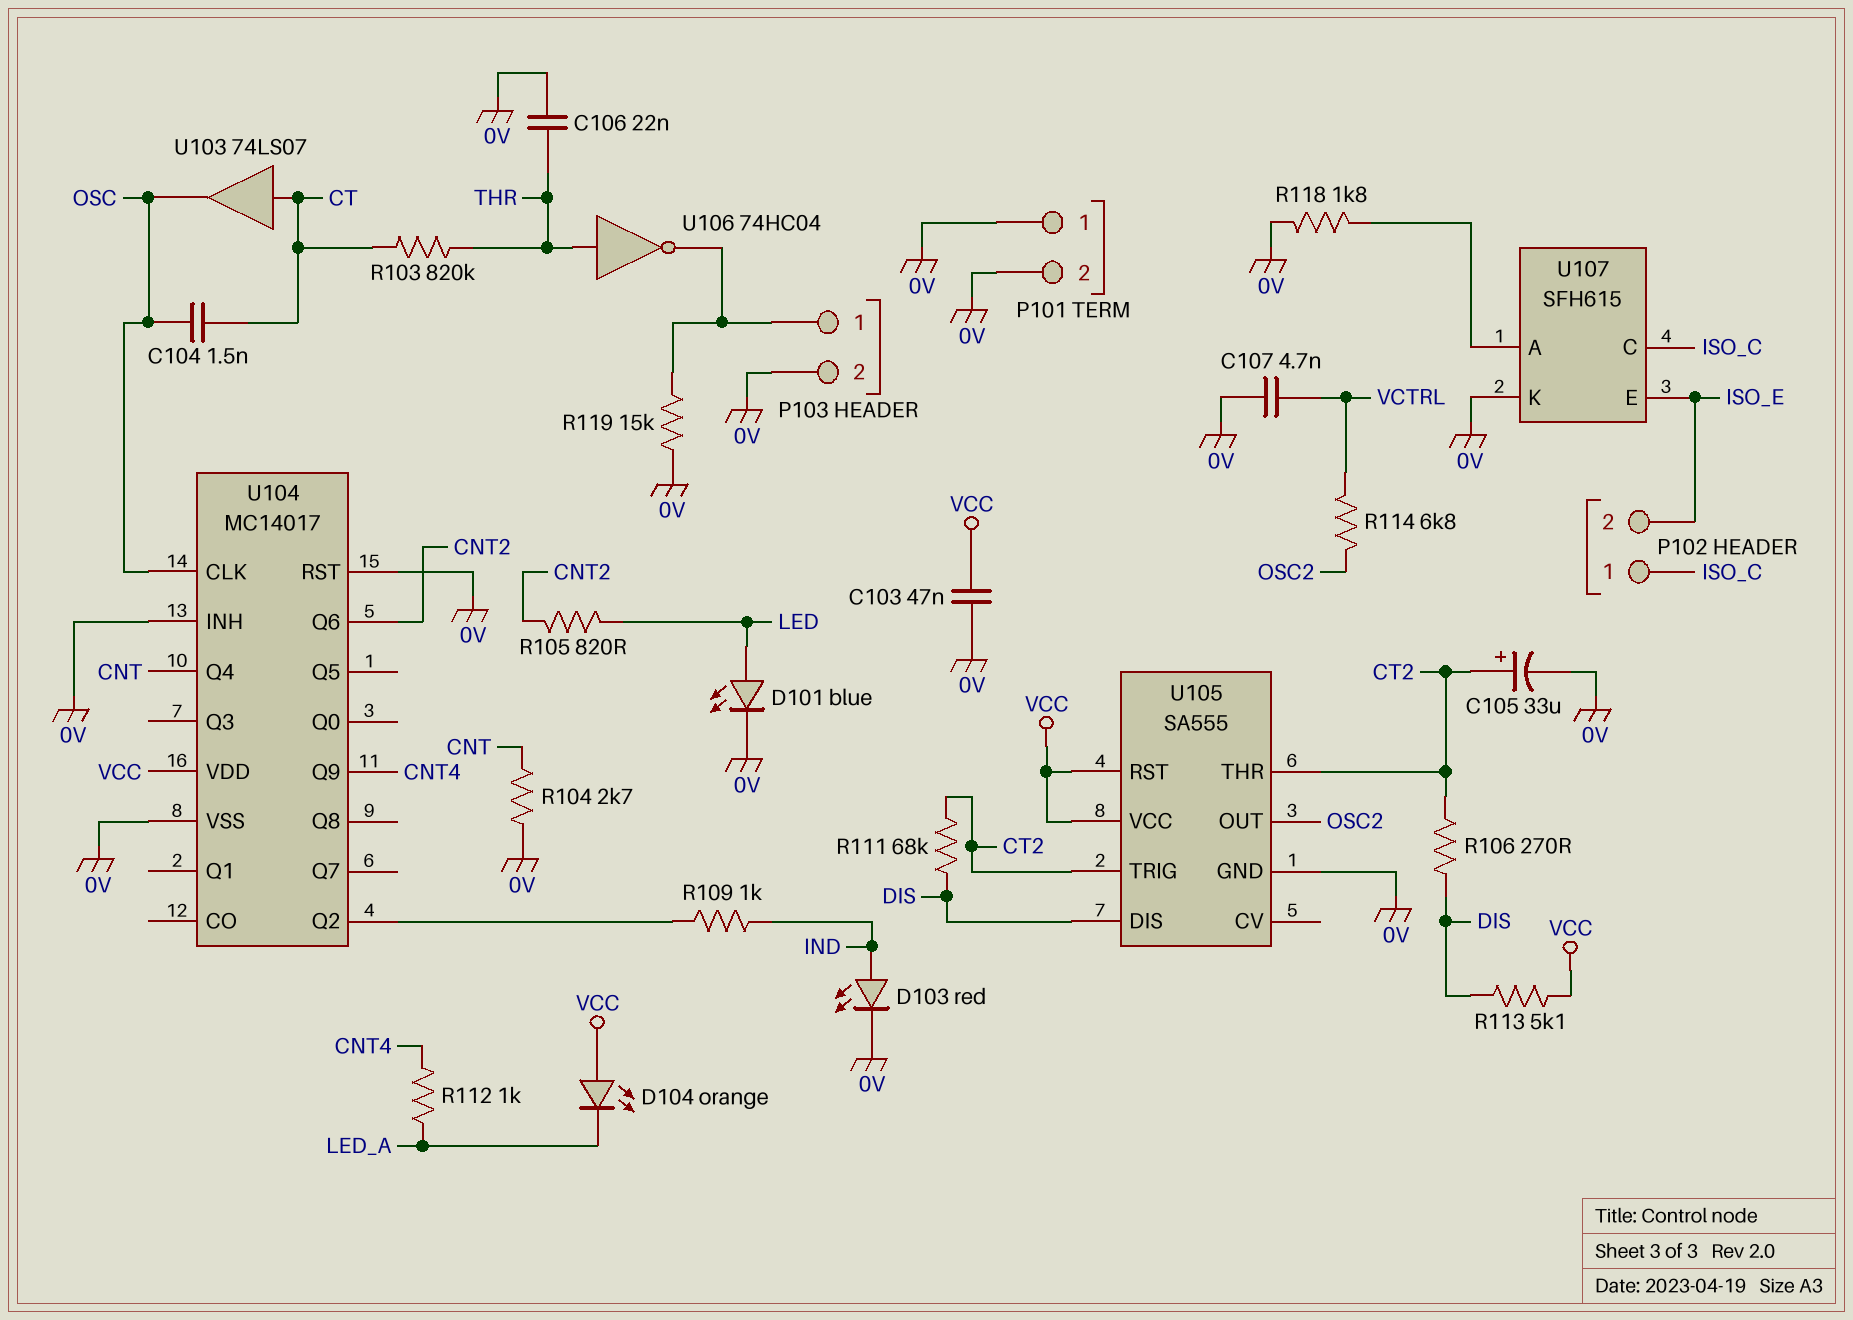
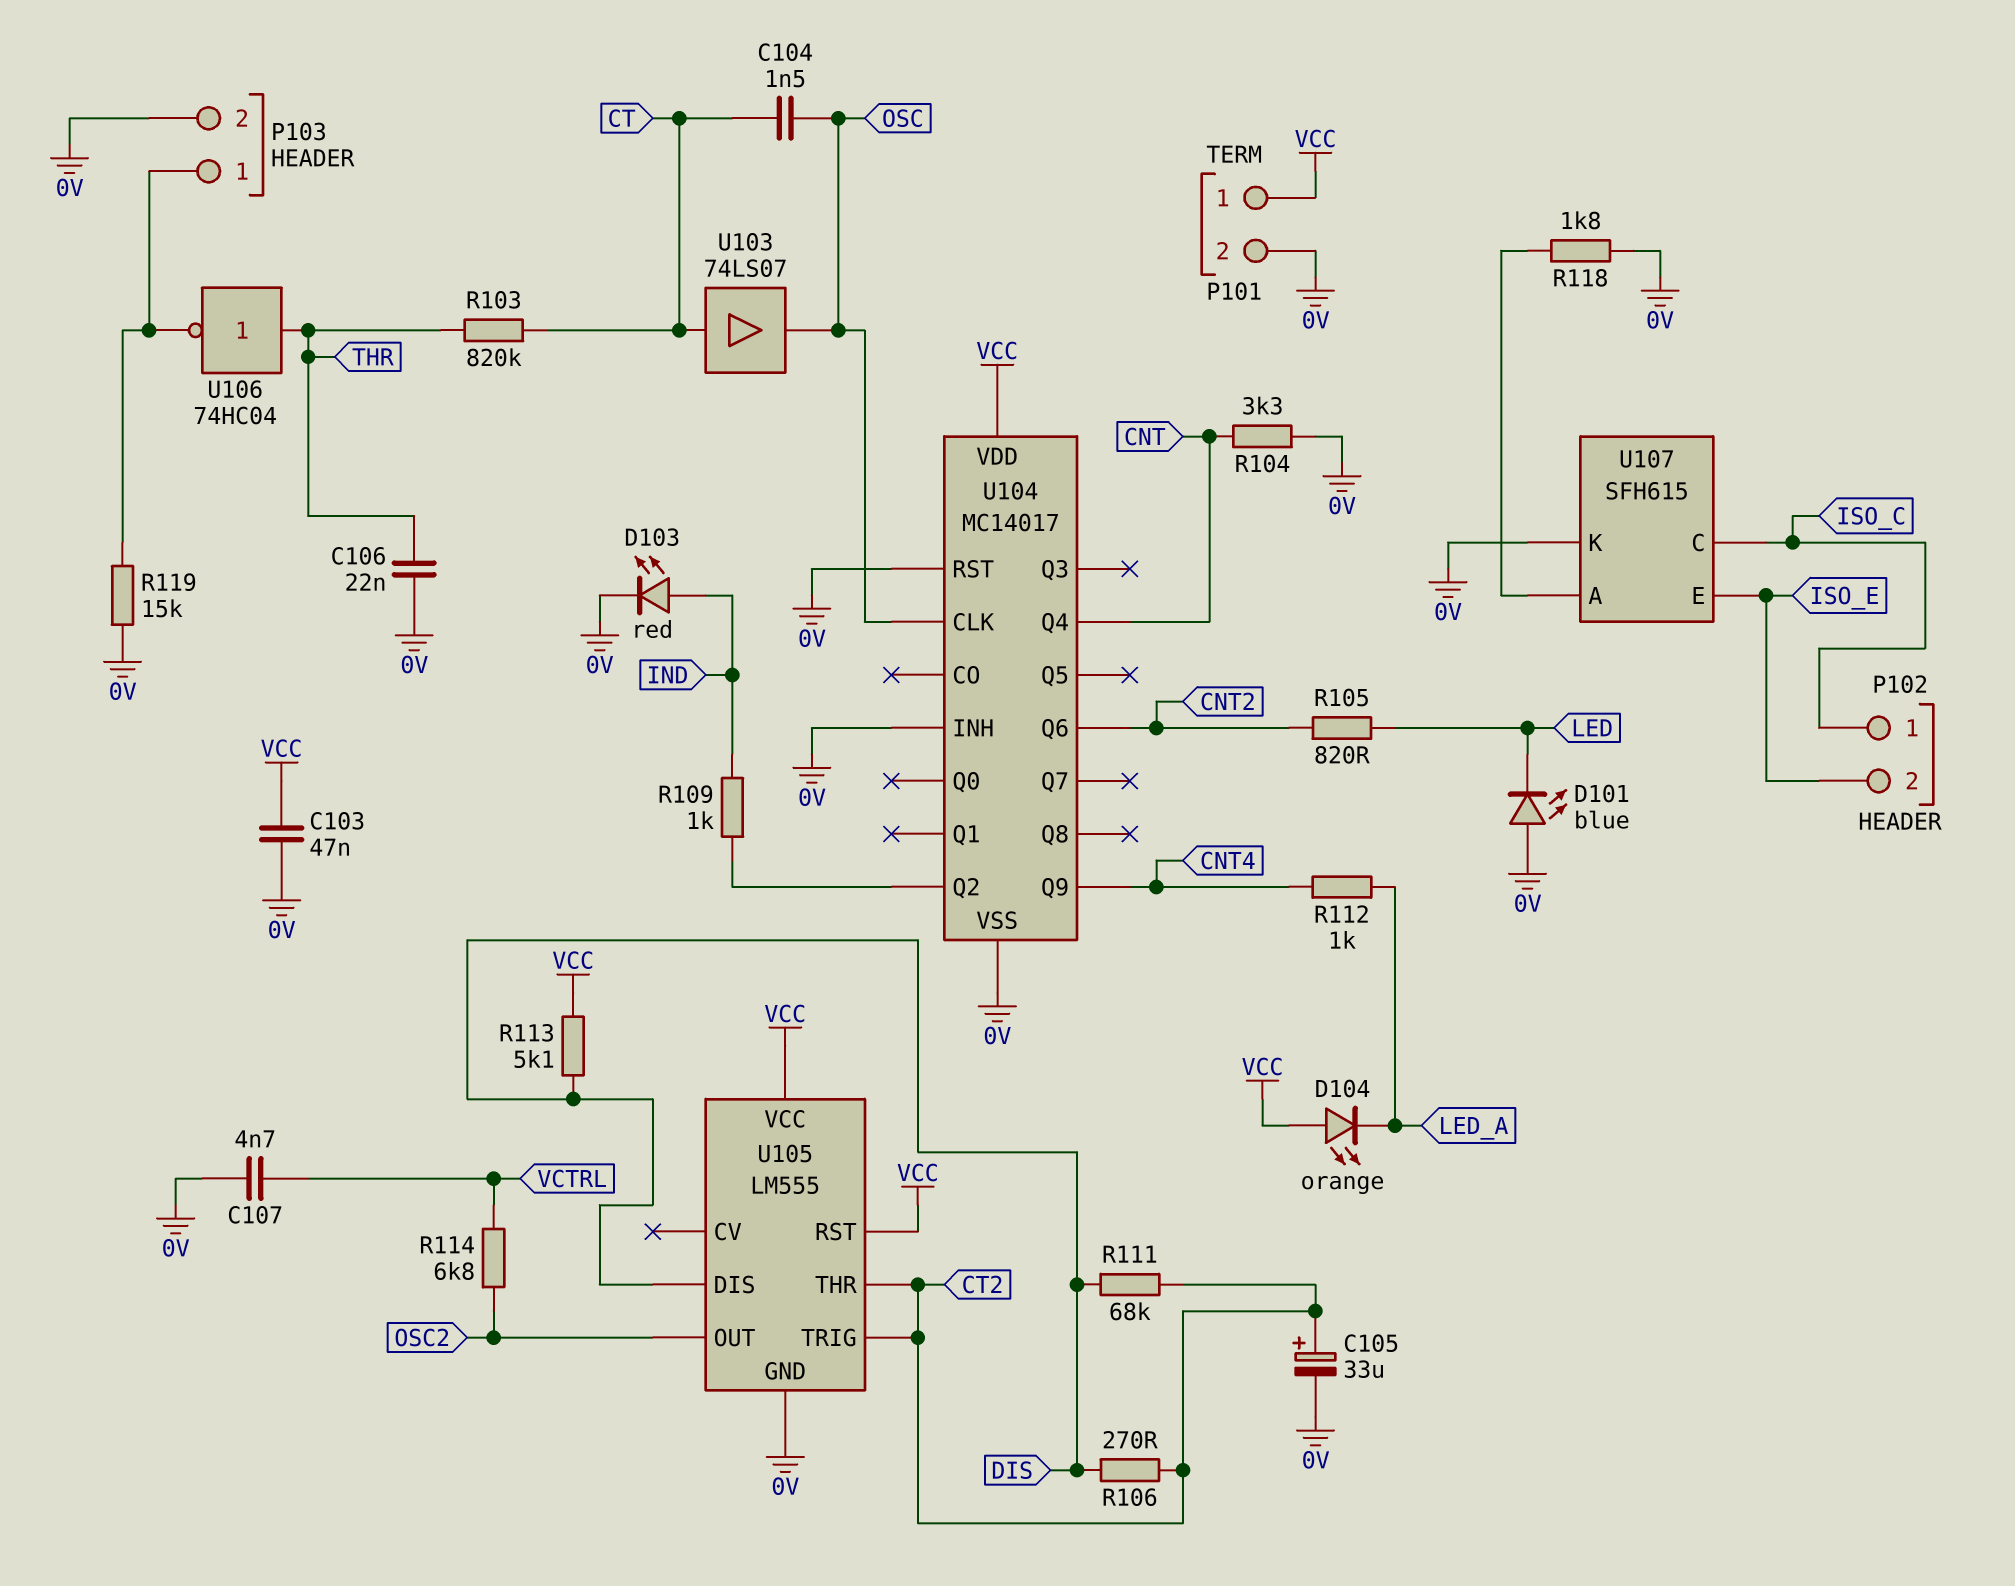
D101: LED blue (A LED, K 0V) -> LED blue (A 0V, K LED)
P101 pin 1: 0V -> VCC
R104: 2.7k (0V, CNT) -> 3.3k (0V, CNT)
U105: SA555 -> LM555

